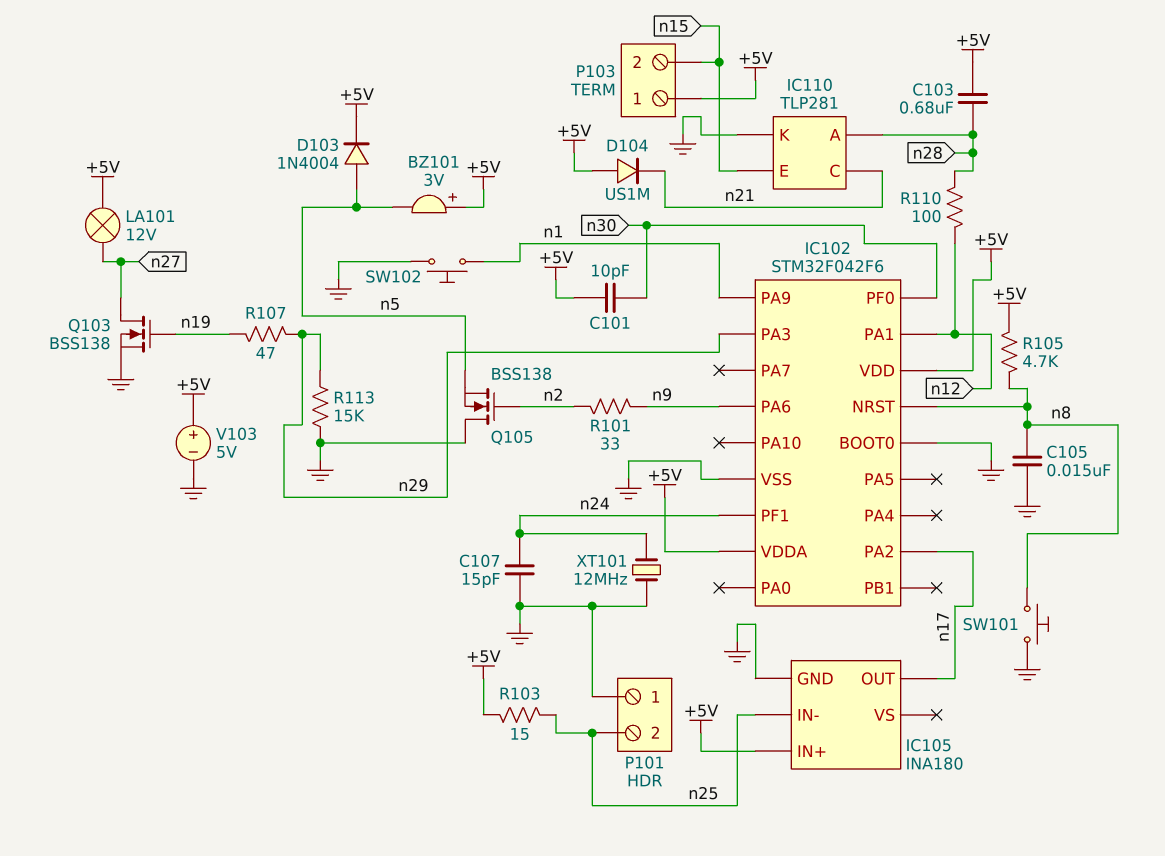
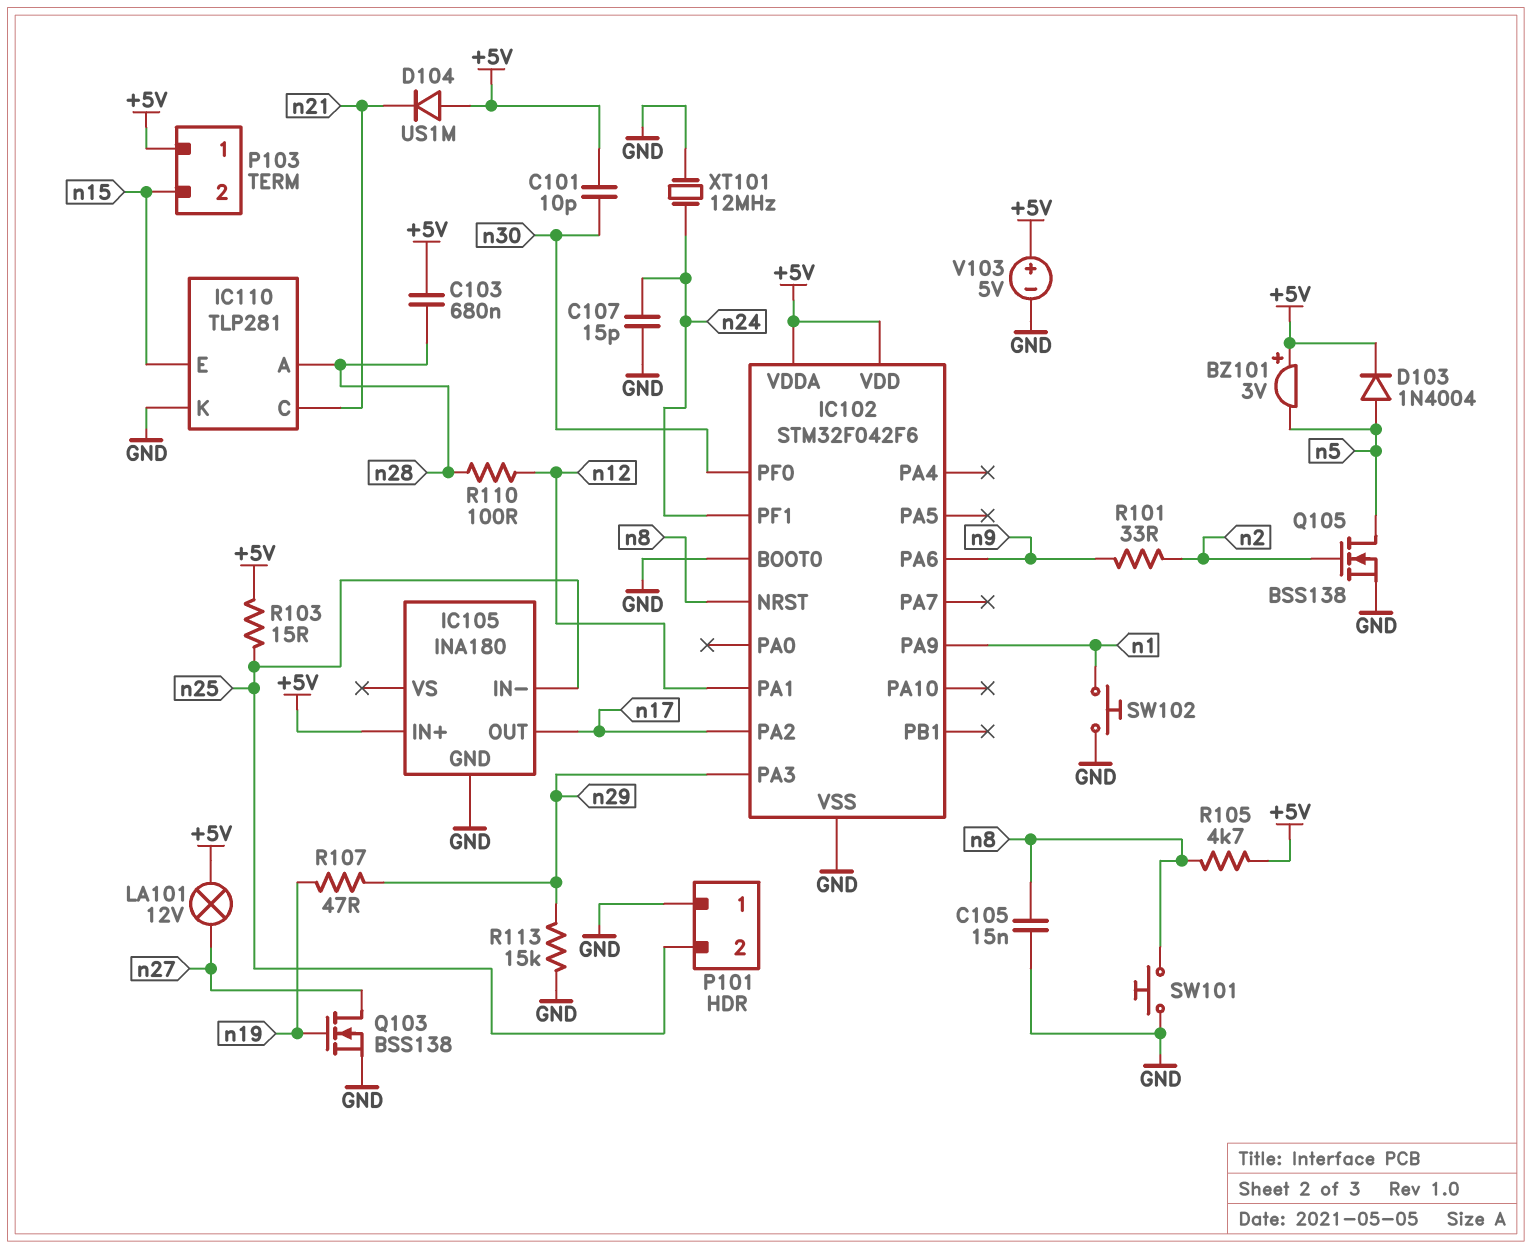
Q105: NMOS BSS138 (G n2, D GND, S n5) -> NMOS BSS138 (G n2, D n5, S GND)

